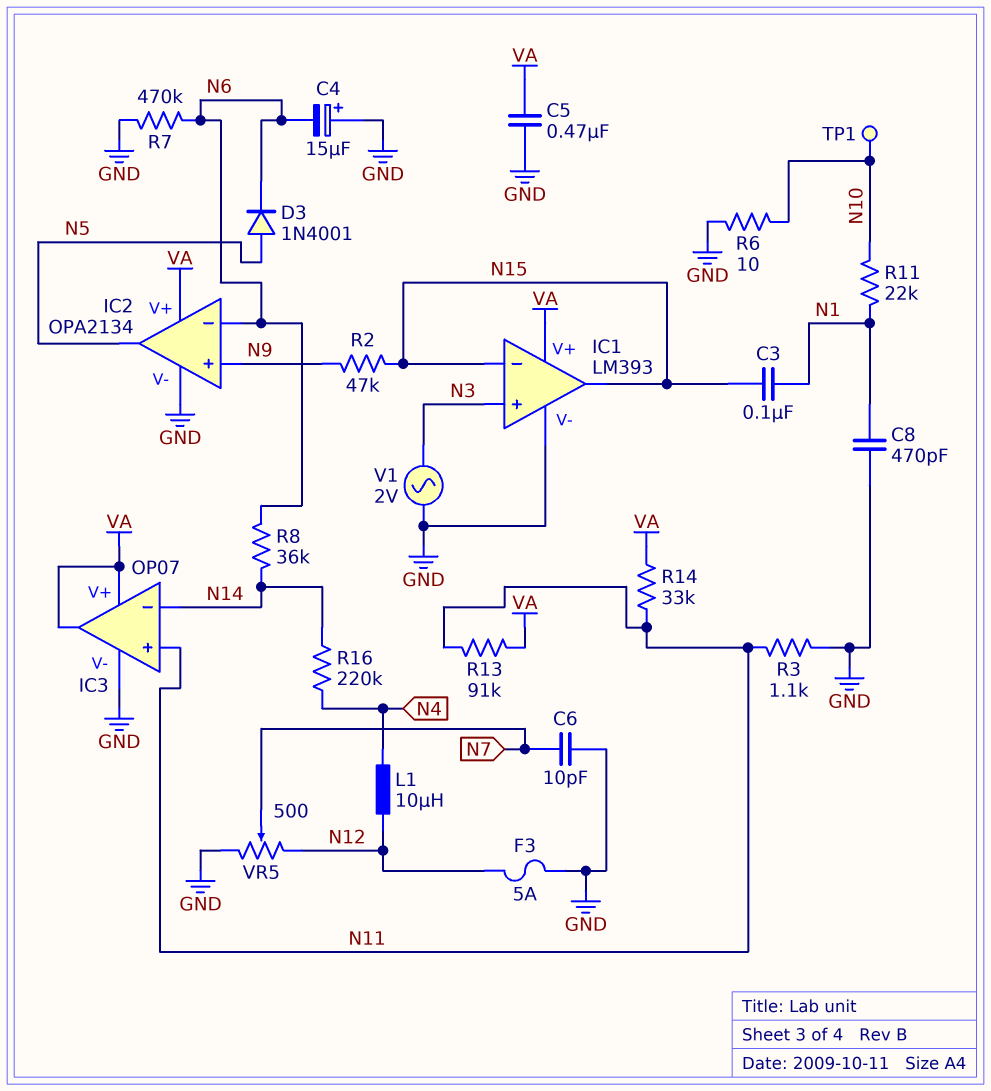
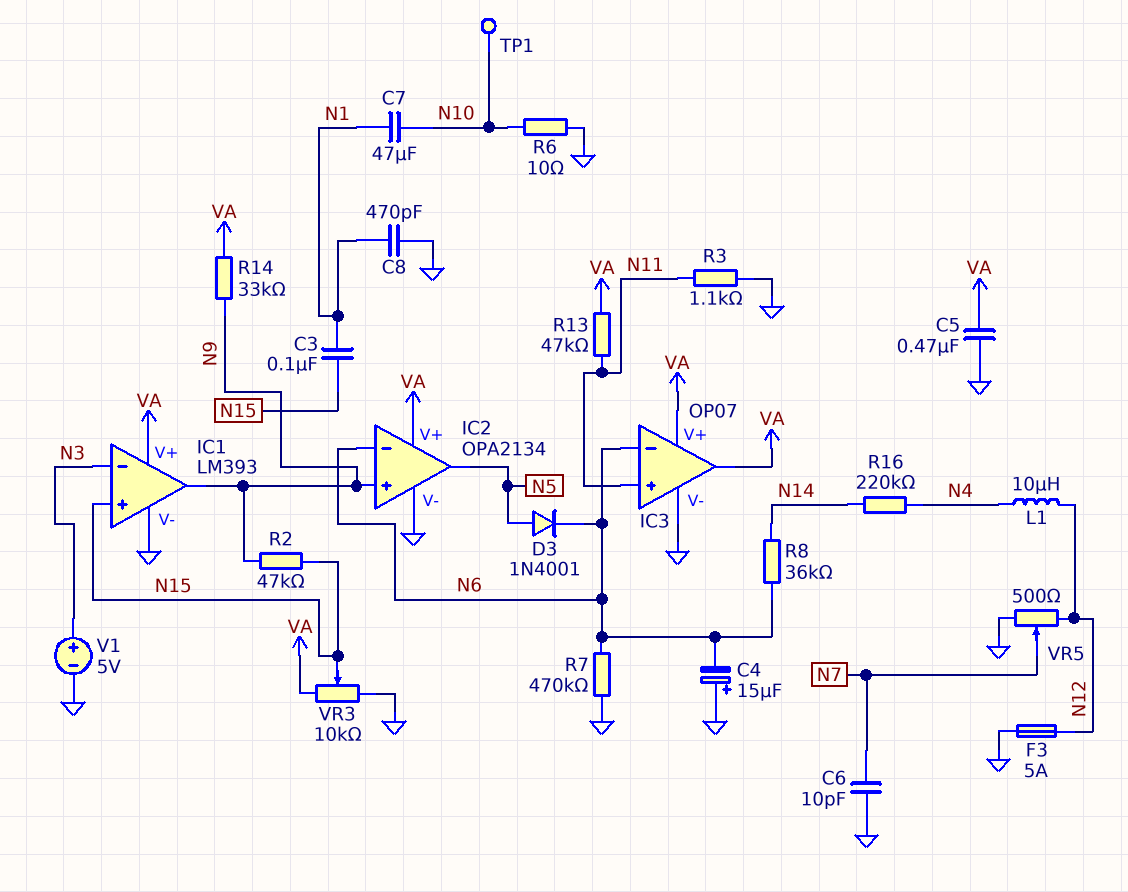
C7: none -> 47uF (N1, N10)
IC1 pin in+: N3 -> N15
IC1 pin in-: N15 -> N3
IC1 pin out: N15 -> N9
IC3 pin in-: N14 -> N6
R11: 22k (N1, N10) -> none
R13: 91k (N11, VA) -> 47k (N11, VA)
R14: 33k (N11, VA) -> 33k (N9, VA)
V1: AC 2V (GND, N3) -> 5V (plus N3, minus GND)
VR3: none -> 10k (GND, VA, wiper N15)

